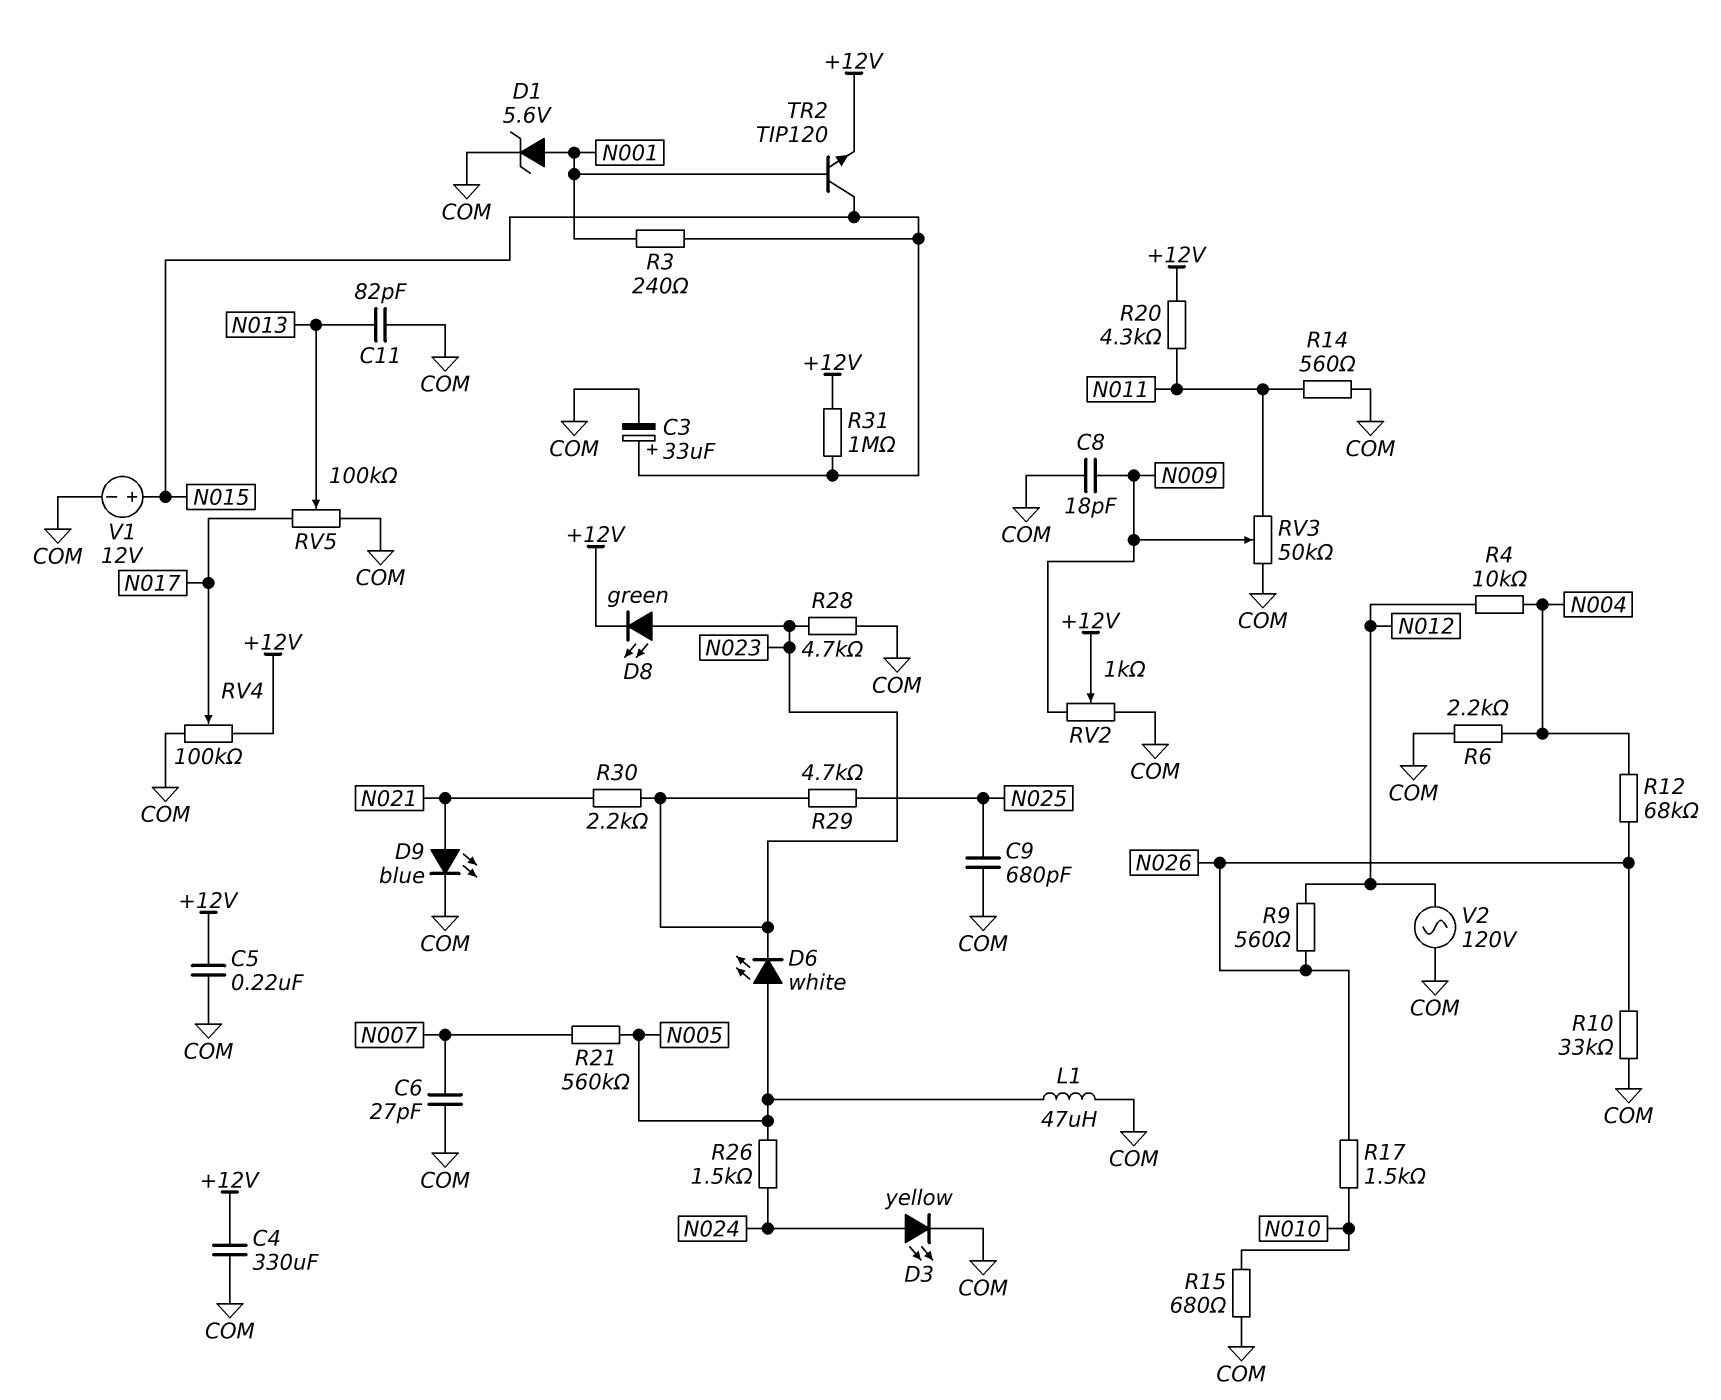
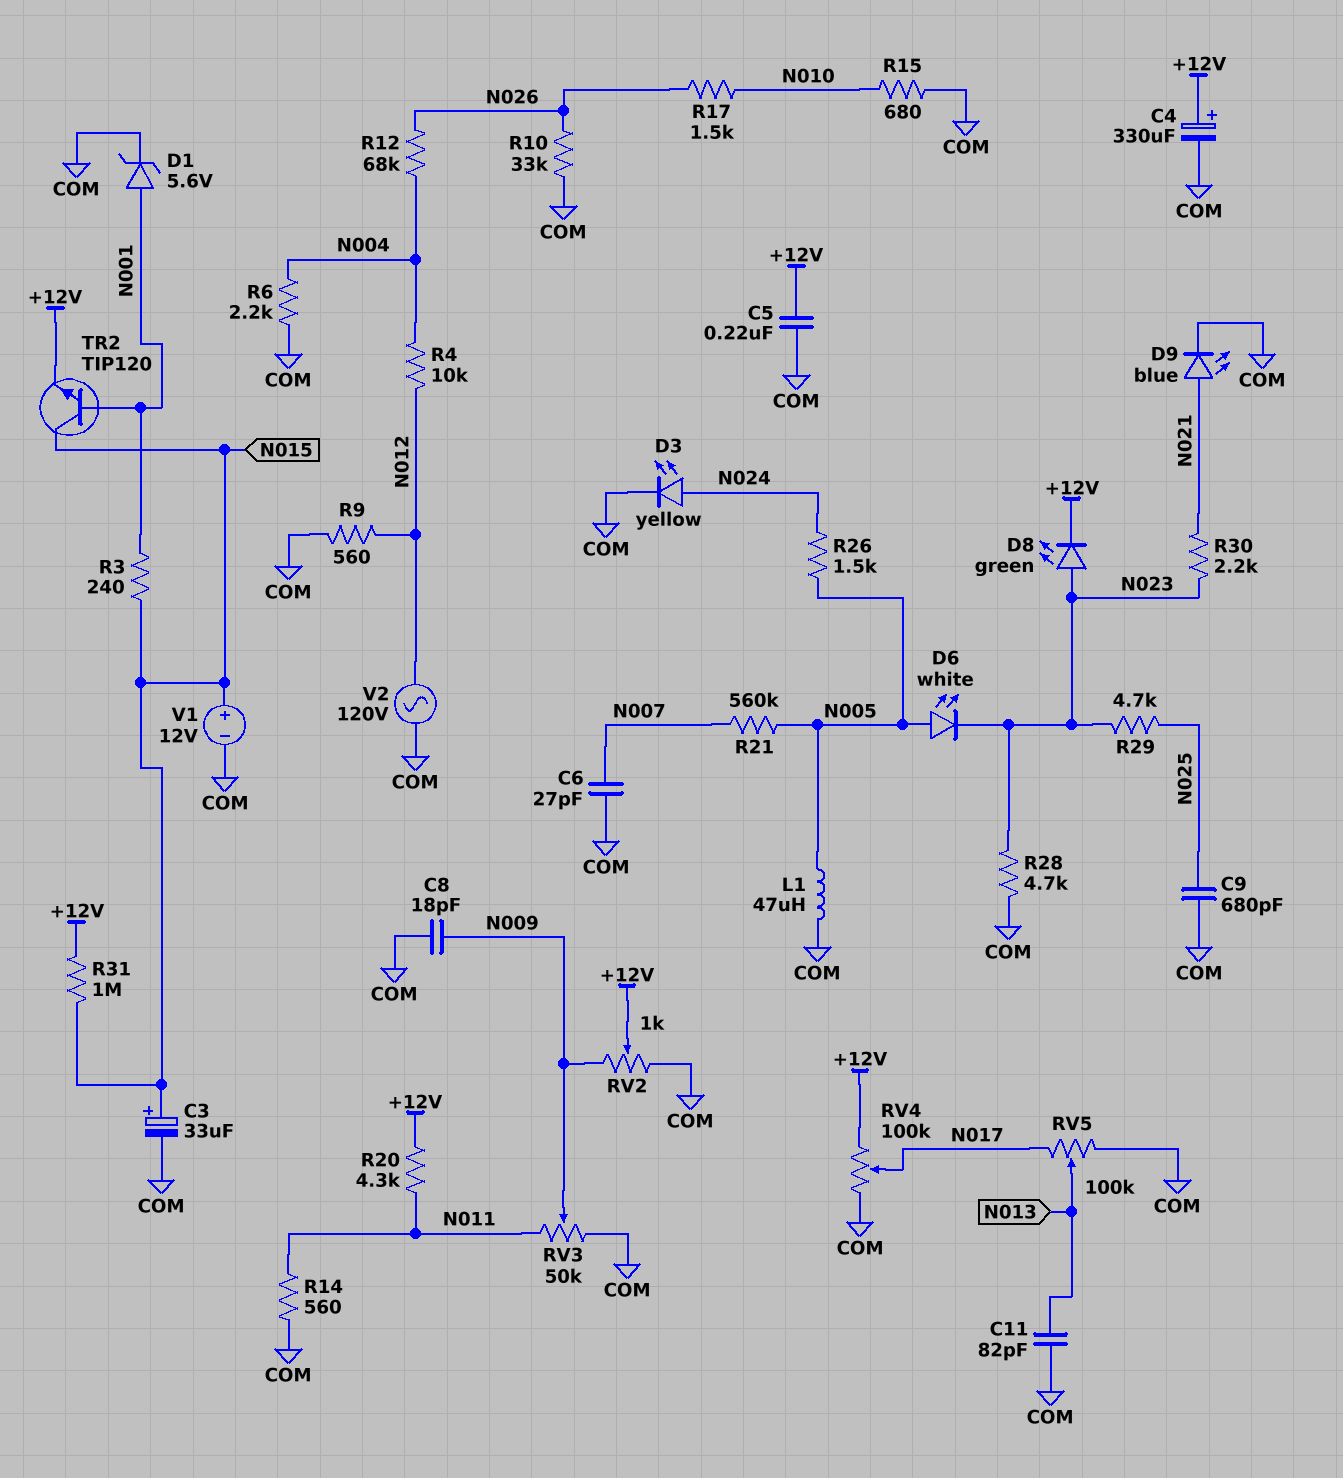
C4: 330uF (+12V, COM) -> 330uF (plus +12V, minus COM)
R9: 560 (N012, N026) -> 560 (COM, N012)

